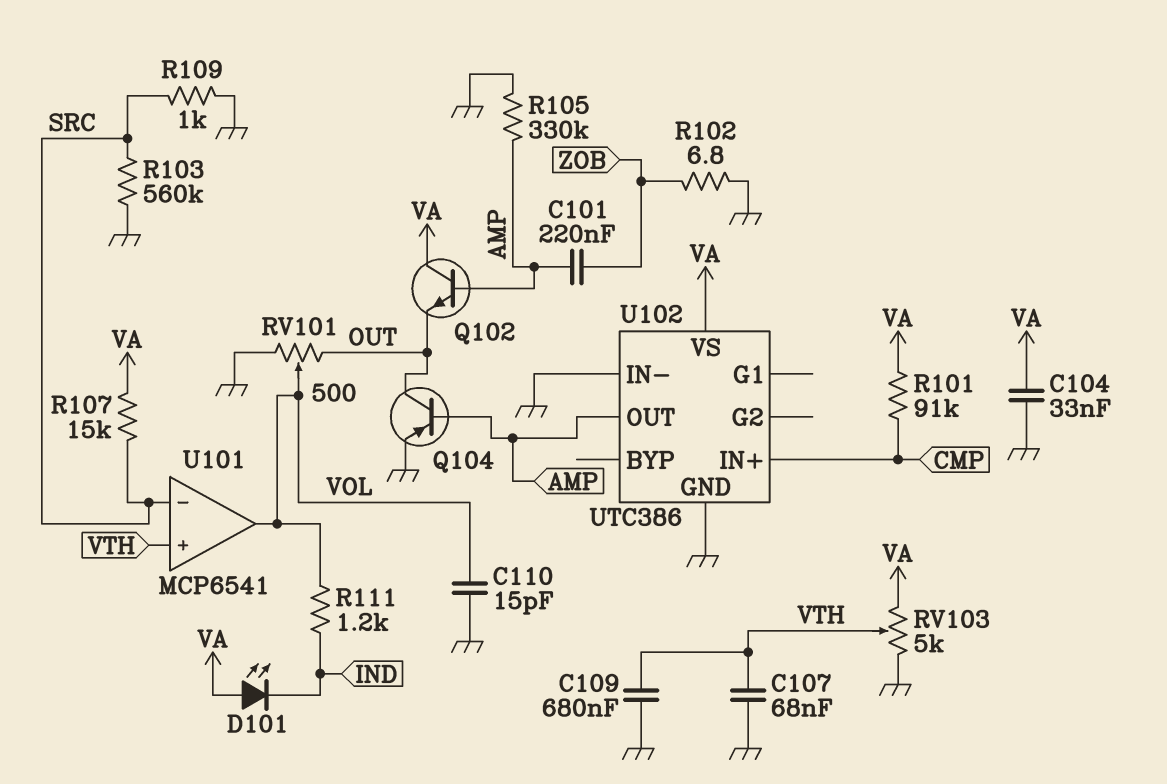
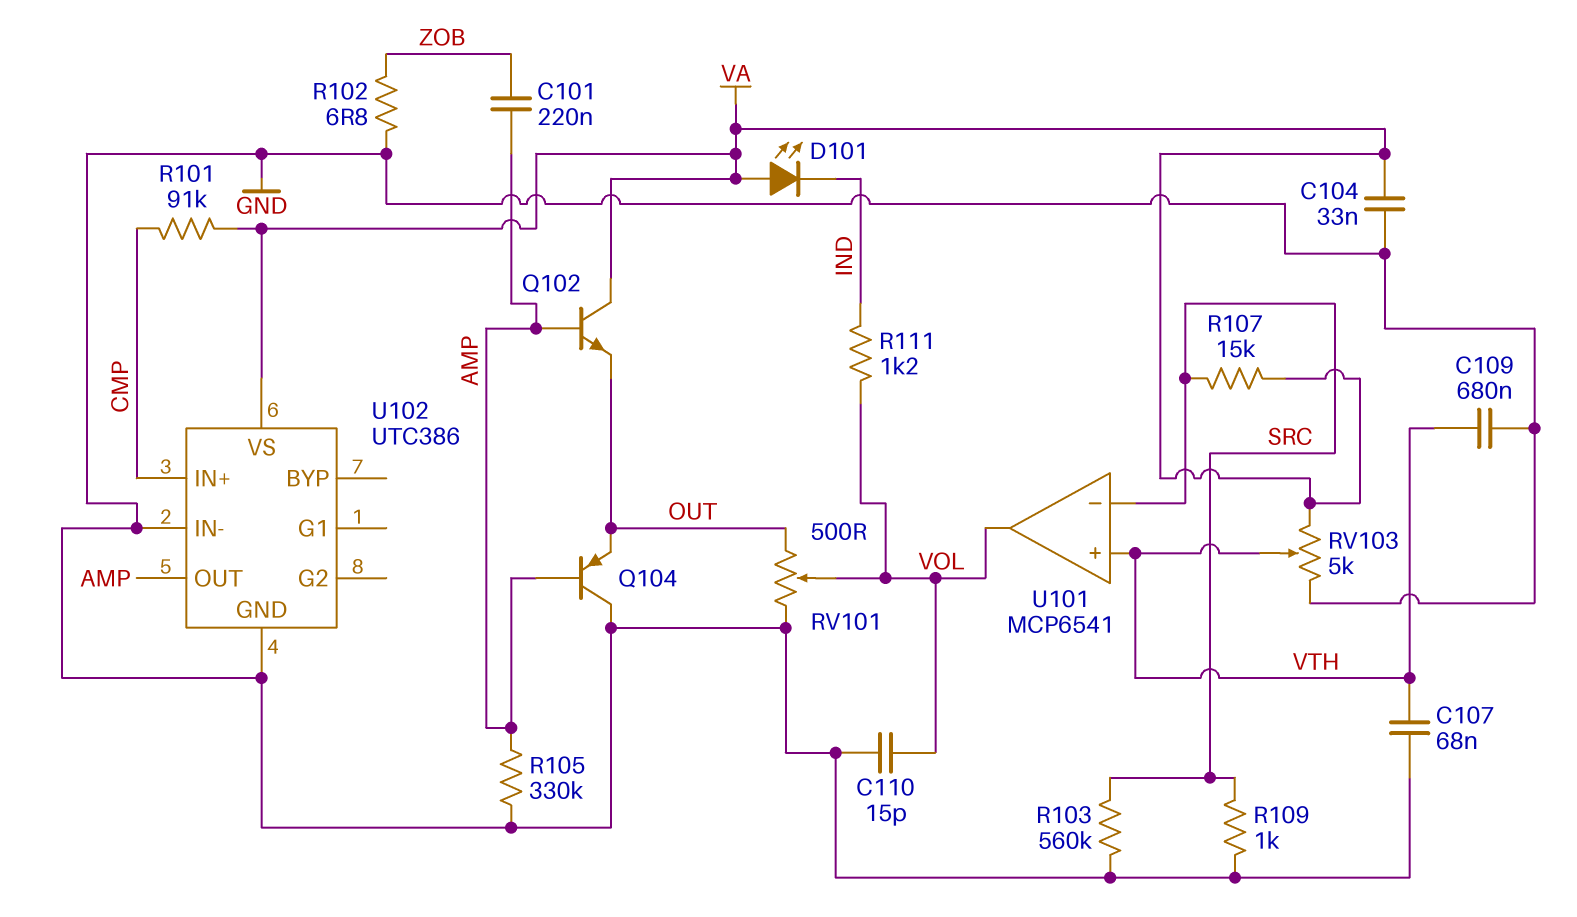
Q104: PNP (B AMP, C OUT, E GND) -> PNP (B AMP, C GND, E OUT)

